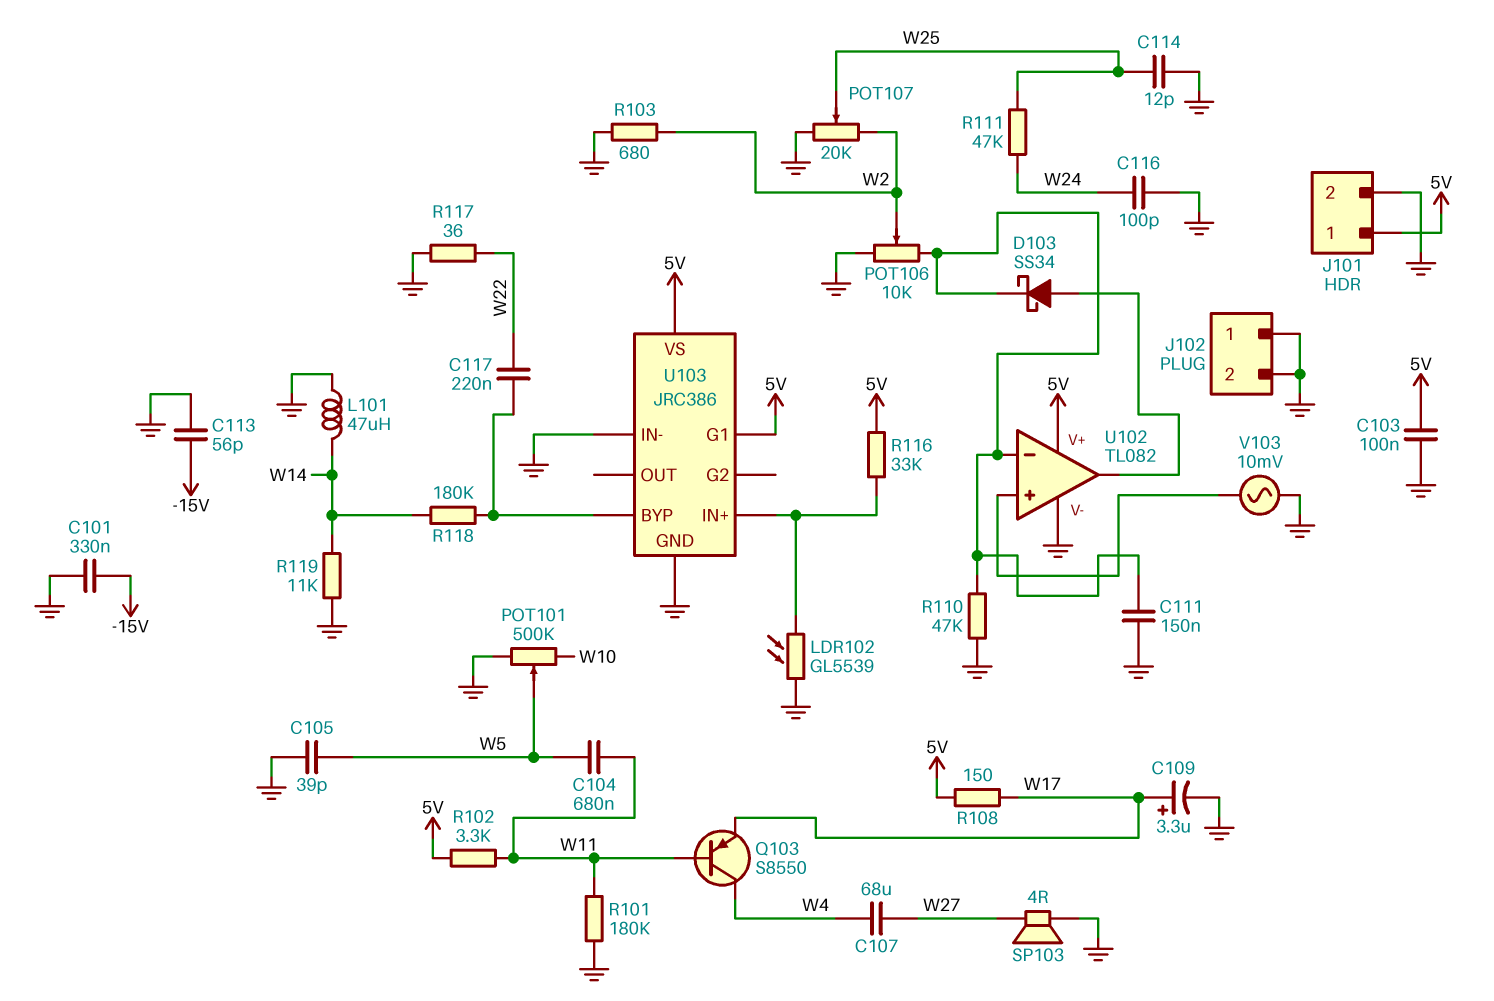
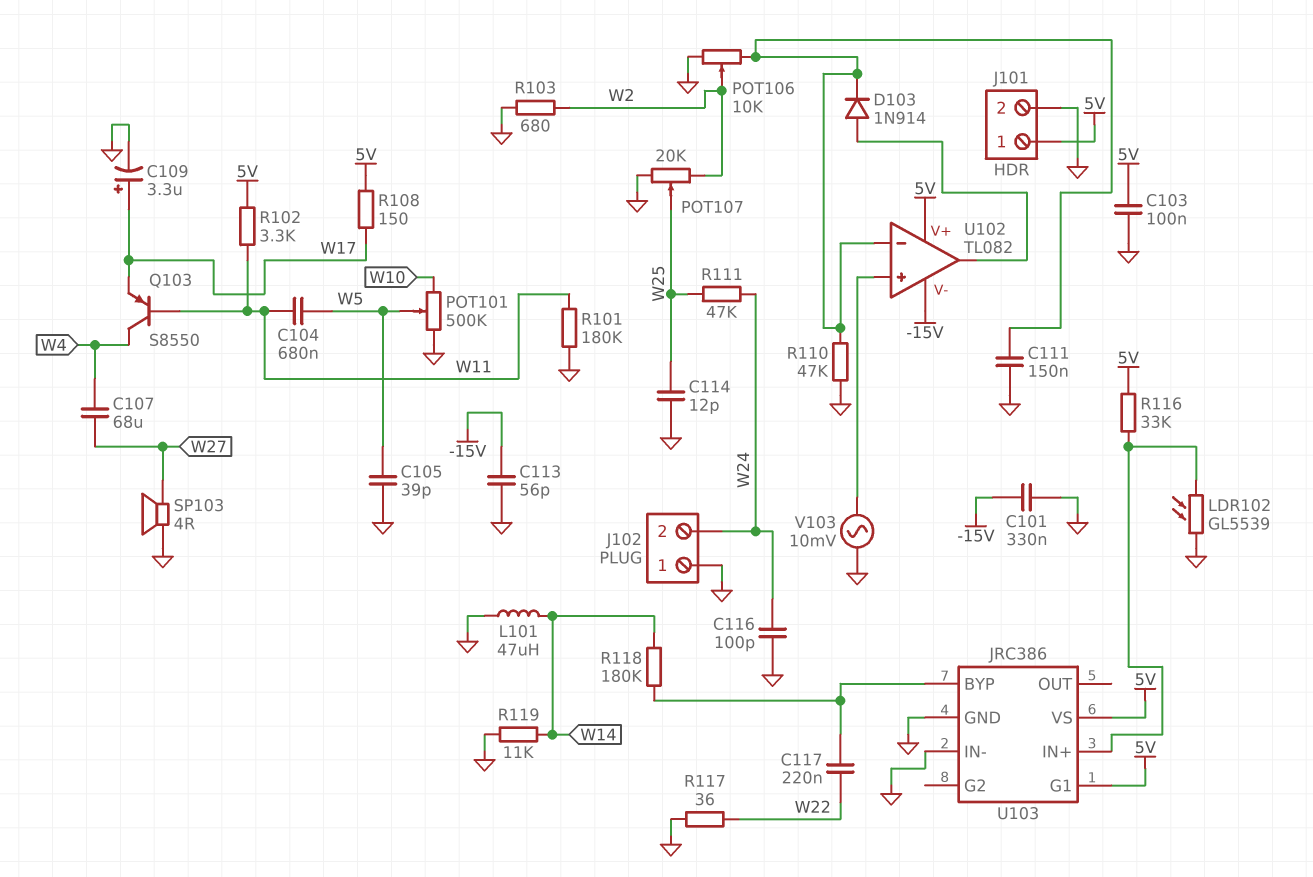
D103: schottky SS34 (A U102/out, K U102/in-) -> diode 1N914 (A U102/out, K U102/in-)
J102 pin 2: GND -> W24
U102 pin V-: GND -> -15V

